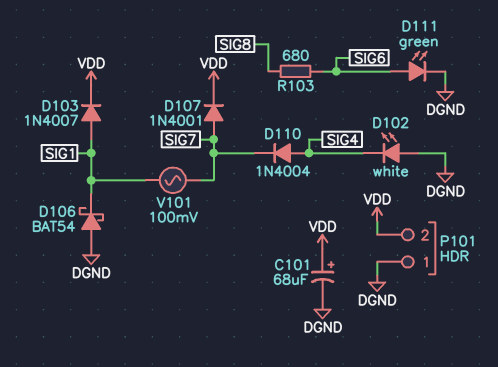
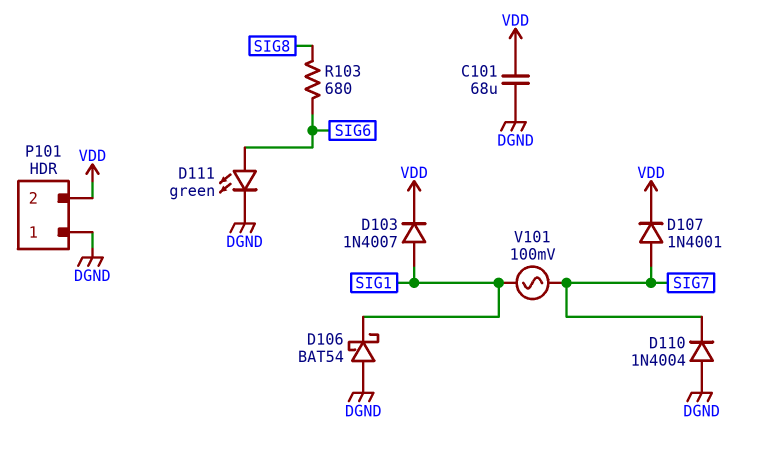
C101: 68uF (plus VDD, minus DGND) -> 68uF (DGND, VDD)
D102: LED white (A DGND, K SIG4) -> none
D110: diode 1N4004 (A SIG4, K SIG7) -> diode 1N4004 (A DGND, K SIG7)

